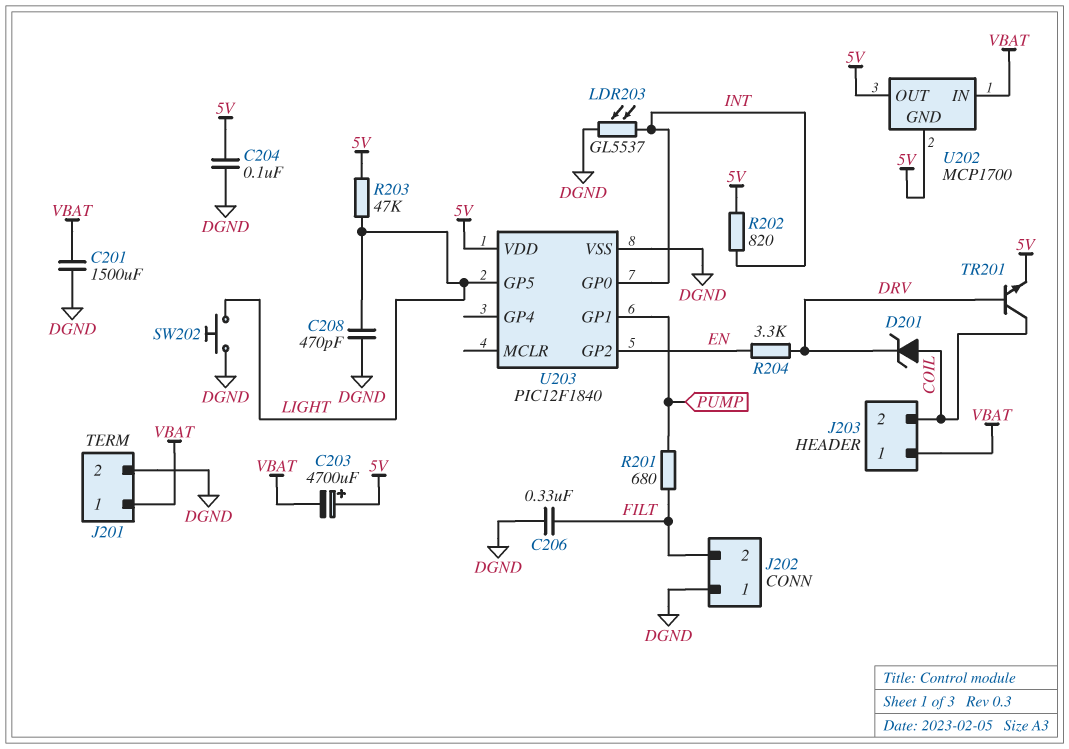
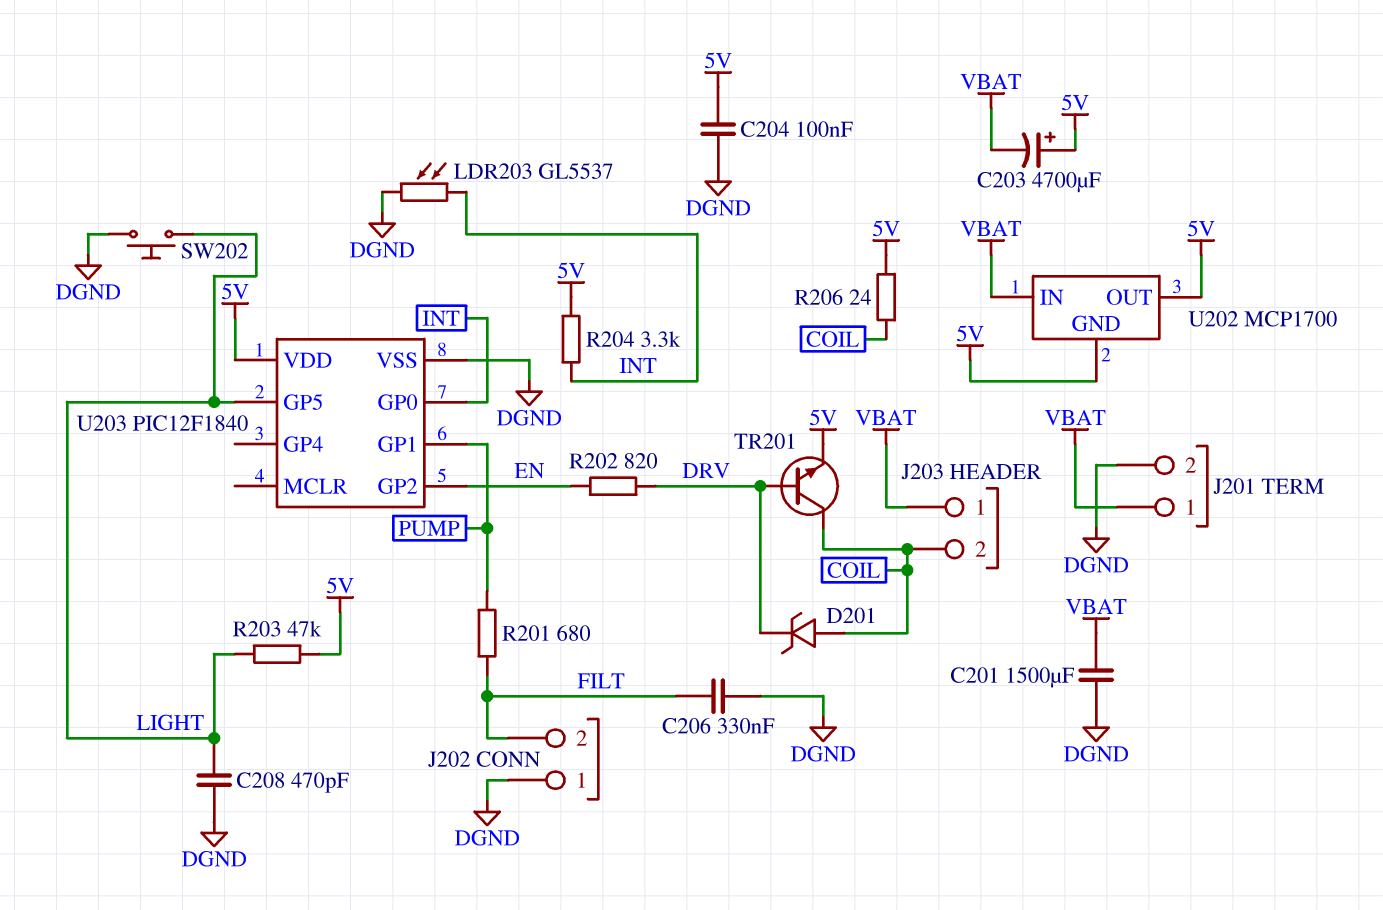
R202: 820 (5V, INT) -> 820 (DRV, EN)
R204: 3.3k (DRV, EN) -> 3.3k (5V, INT)
R206: none -> 24 (5V, COIL)

